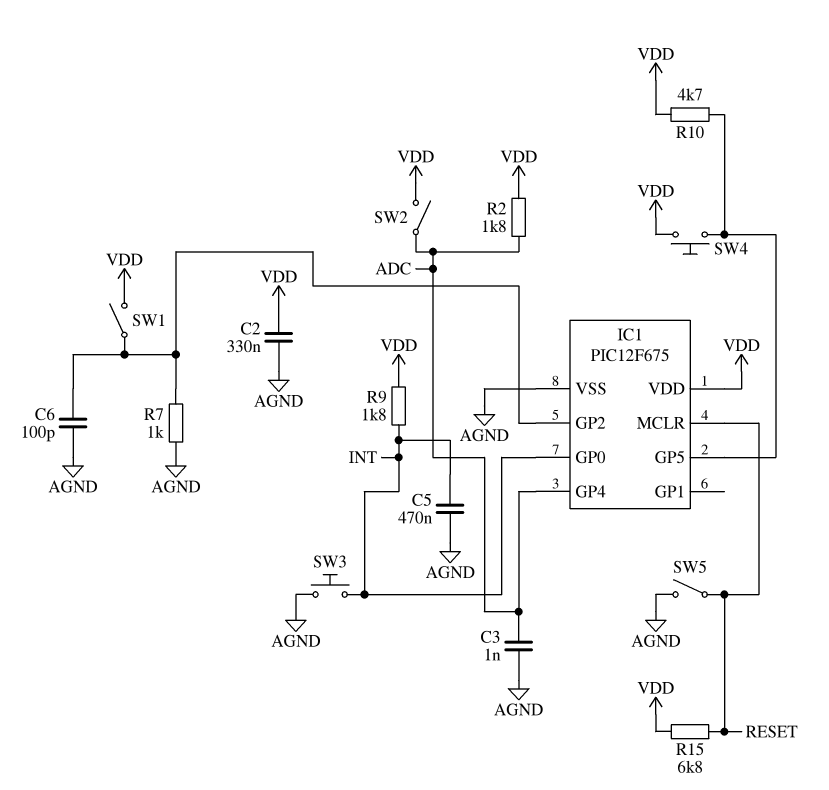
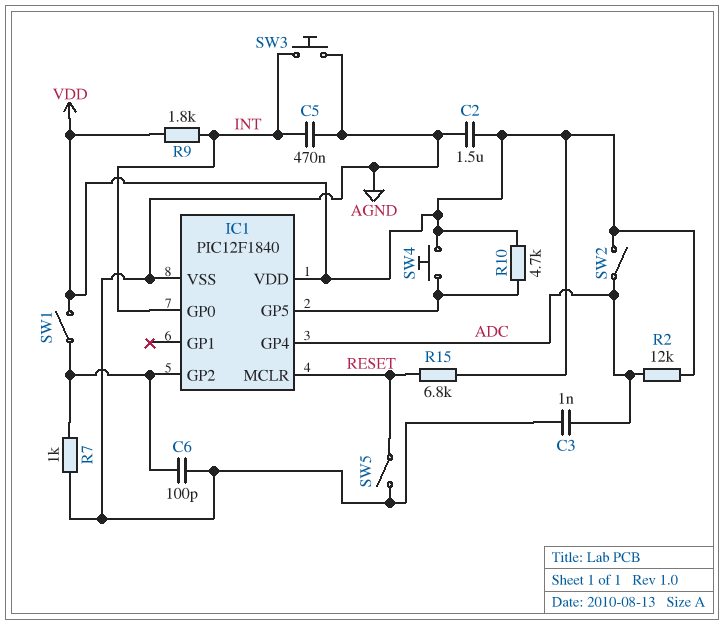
C2: 330nF (AGND, VDD) -> 1.5uF (AGND, VDD)
IC1: PIC12F675 -> PIC12F1840
R2: 1.8k (ADC, VDD) -> 12k (ADC, VDD)

